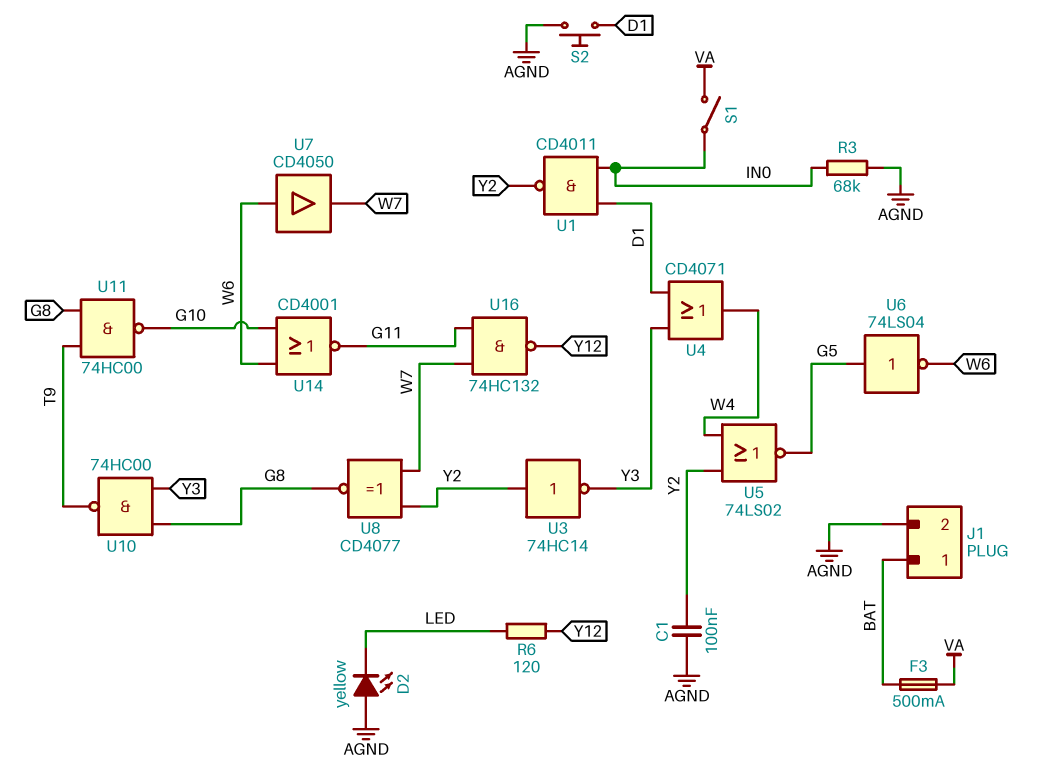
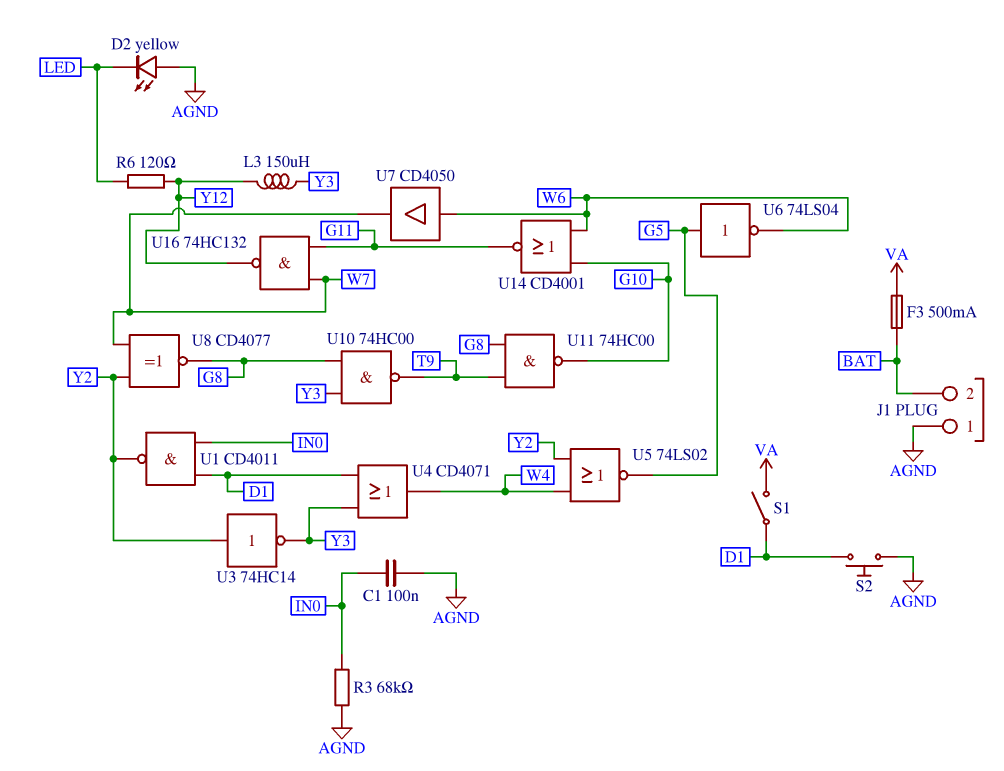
C1: 100nF (AGND, Y2) -> 100nF (AGND, IN0)
J1 pin 1: BAT -> AGND
J1 pin 2: AGND -> BAT
L3: none -> 150uH (Y3, Y12)
S1: switch (IN0, VA) -> switch (D1, VA)

